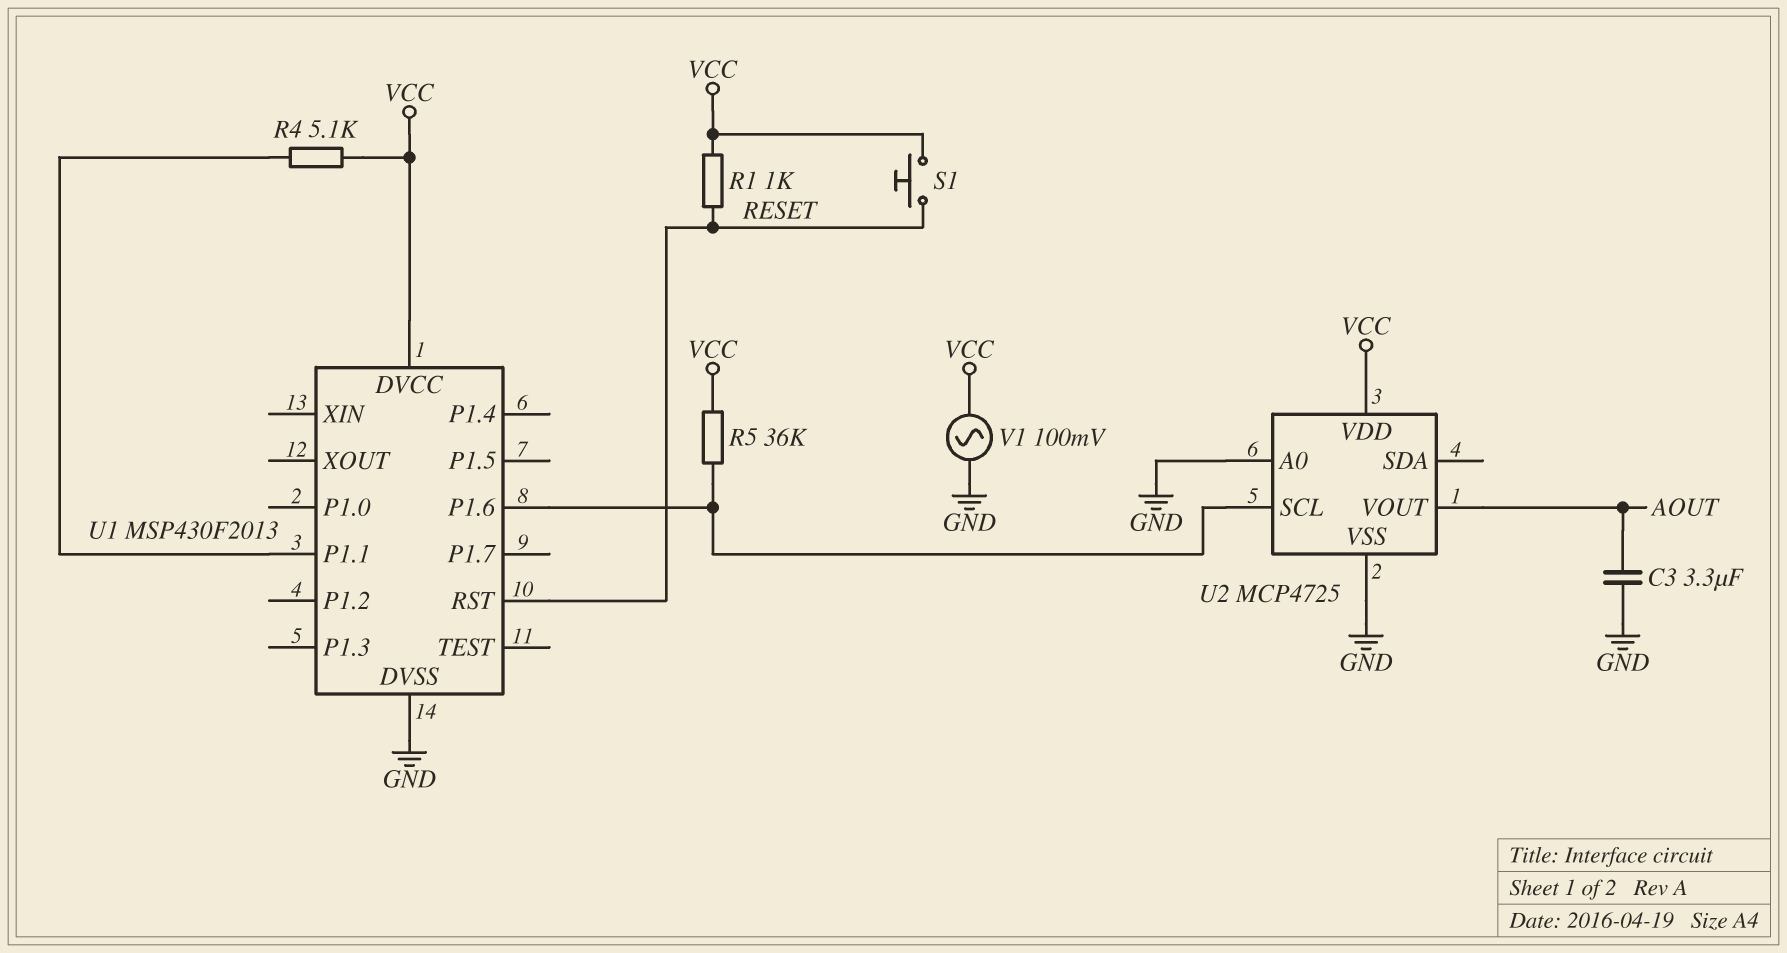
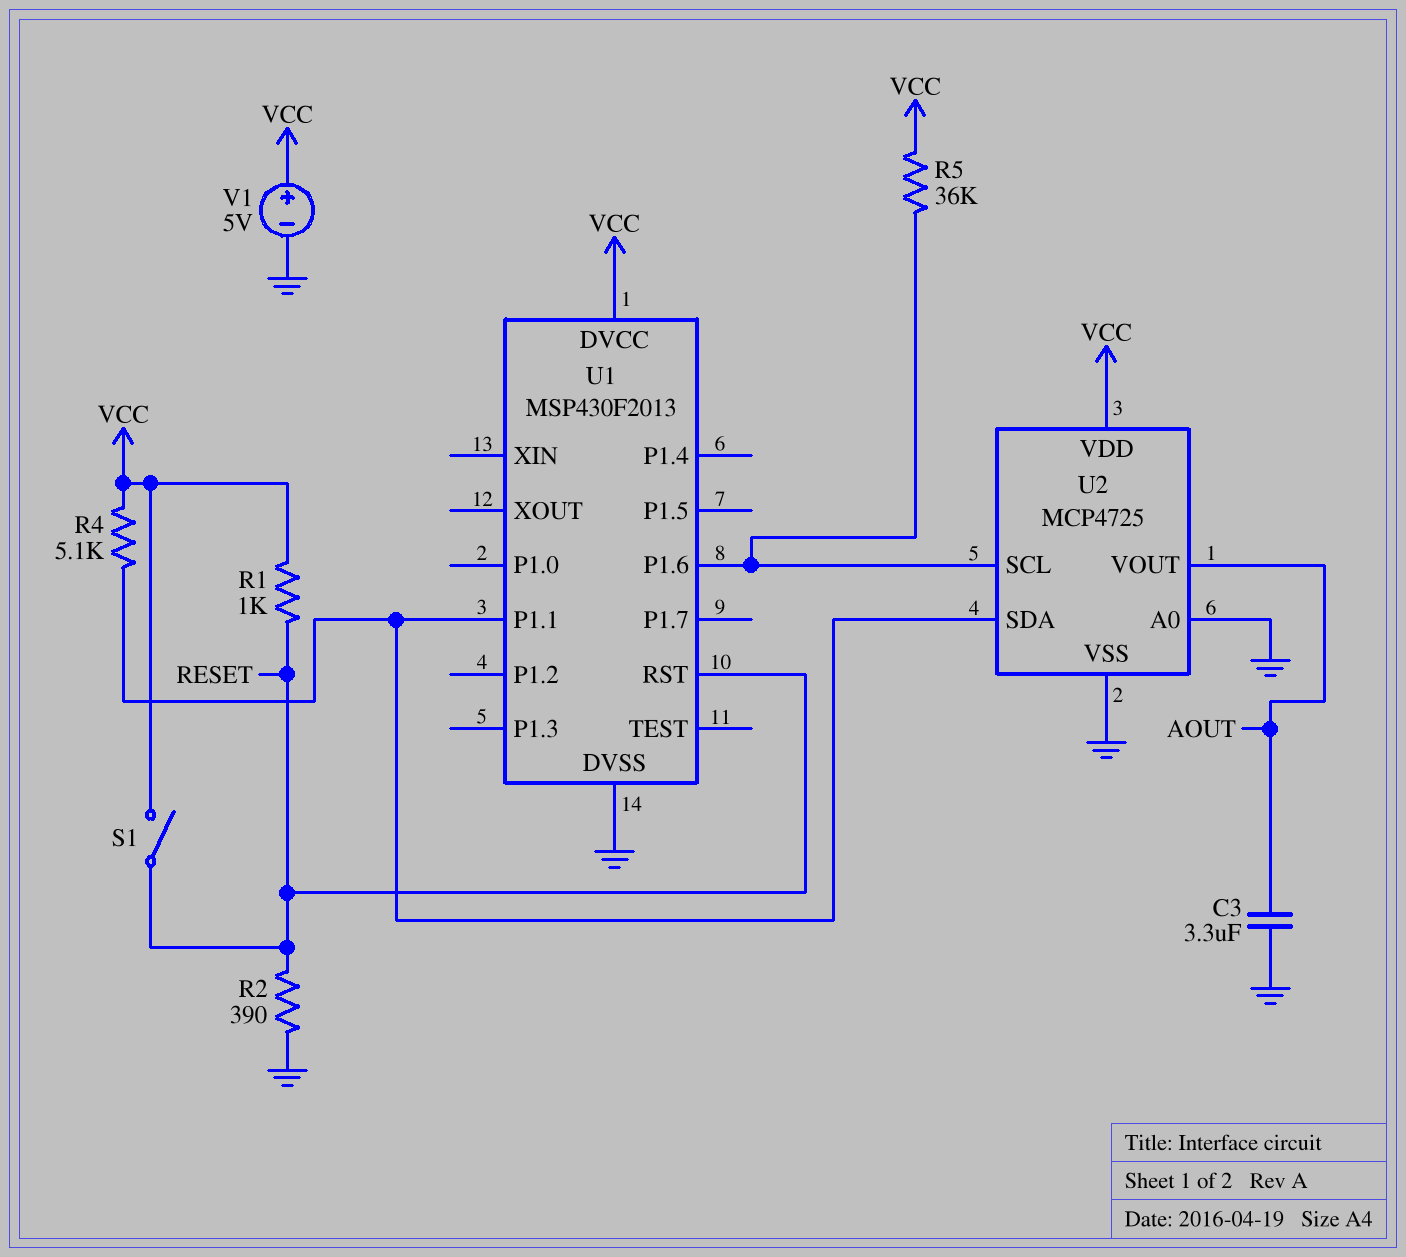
R2: none -> 390 (GND, RESET)
S1: button (RESET, VCC) -> switch (RESET, VCC)
U2 pin SDA: none -> U1/P1.1
V1: AC 100mV (GND, VCC) -> 5V (plus VCC, minus GND)

